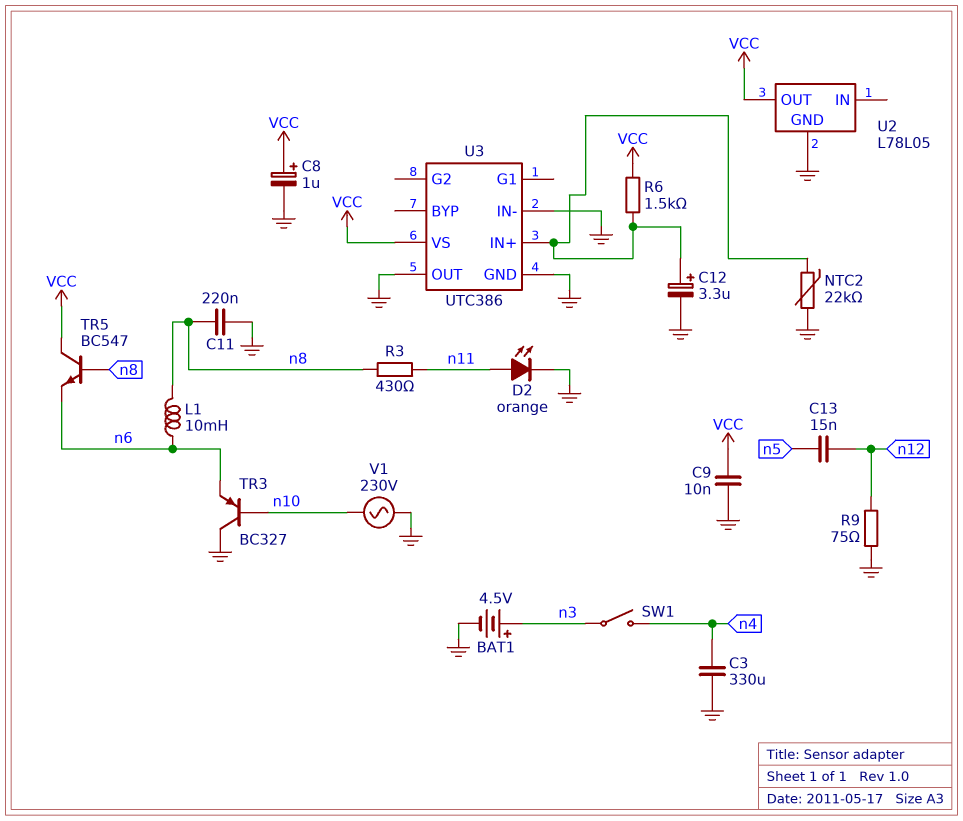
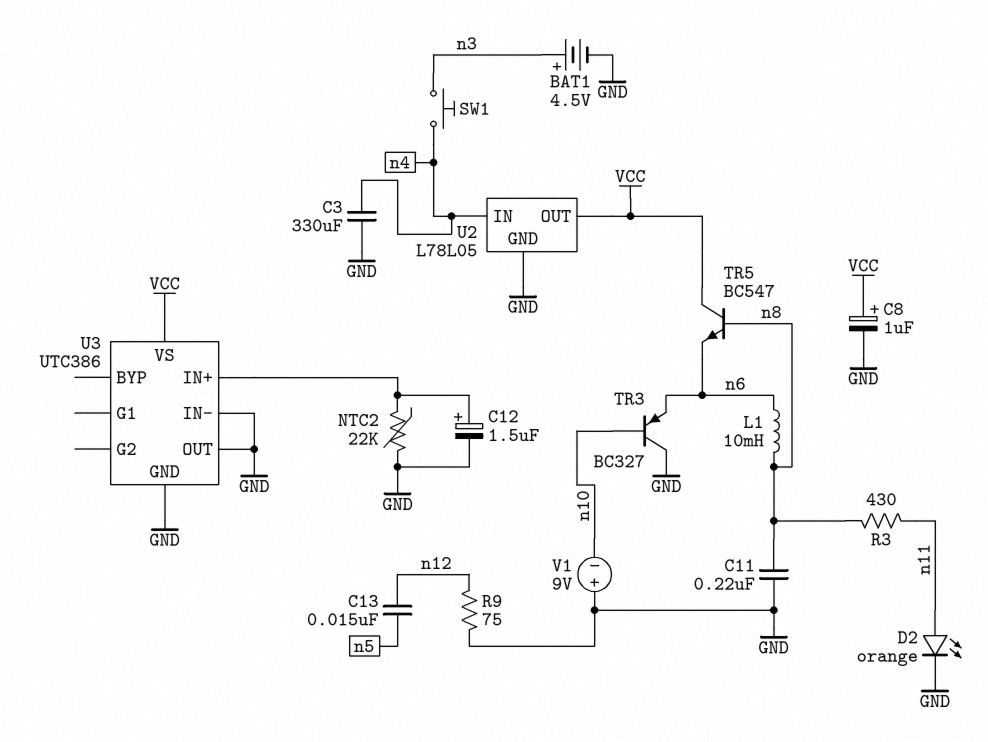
C9: 10nF (GND, VCC) -> none
C12: 3.3uF (plus U3/IN+, minus GND) -> 1.5uF (plus U3/IN+, minus GND)
R6: 1.5k (U3/IN+, VCC) -> none
SW1: switch (n3, n4) -> button (n3, n4)
U2 pin IN: none -> n4
V1: AC 230V (GND, n10) -> 9V (plus GND, minus n10)

